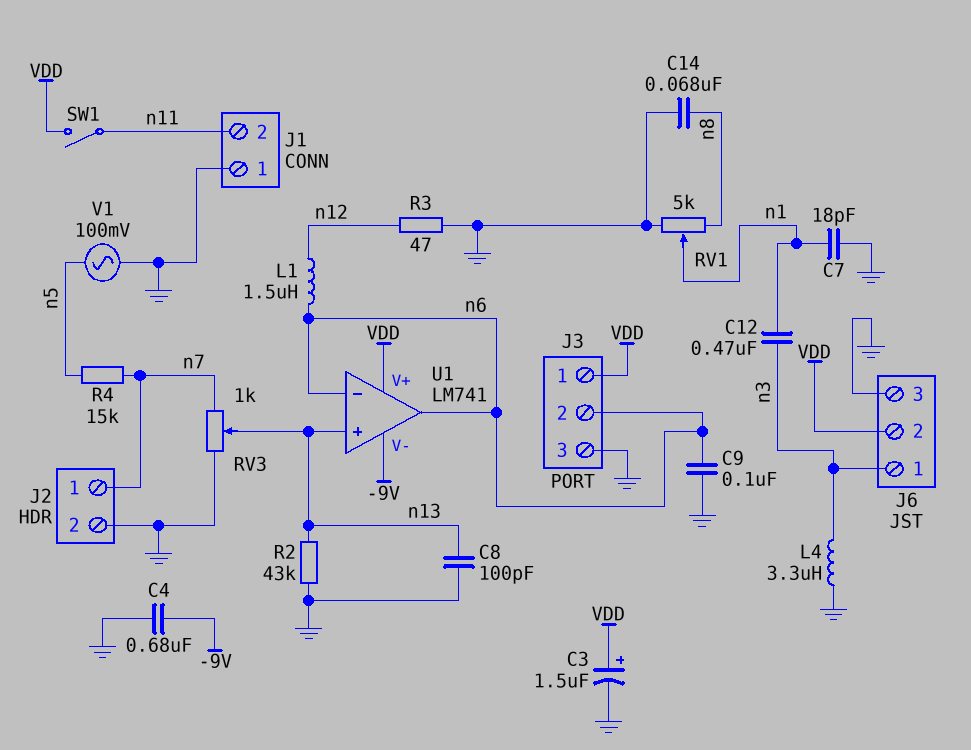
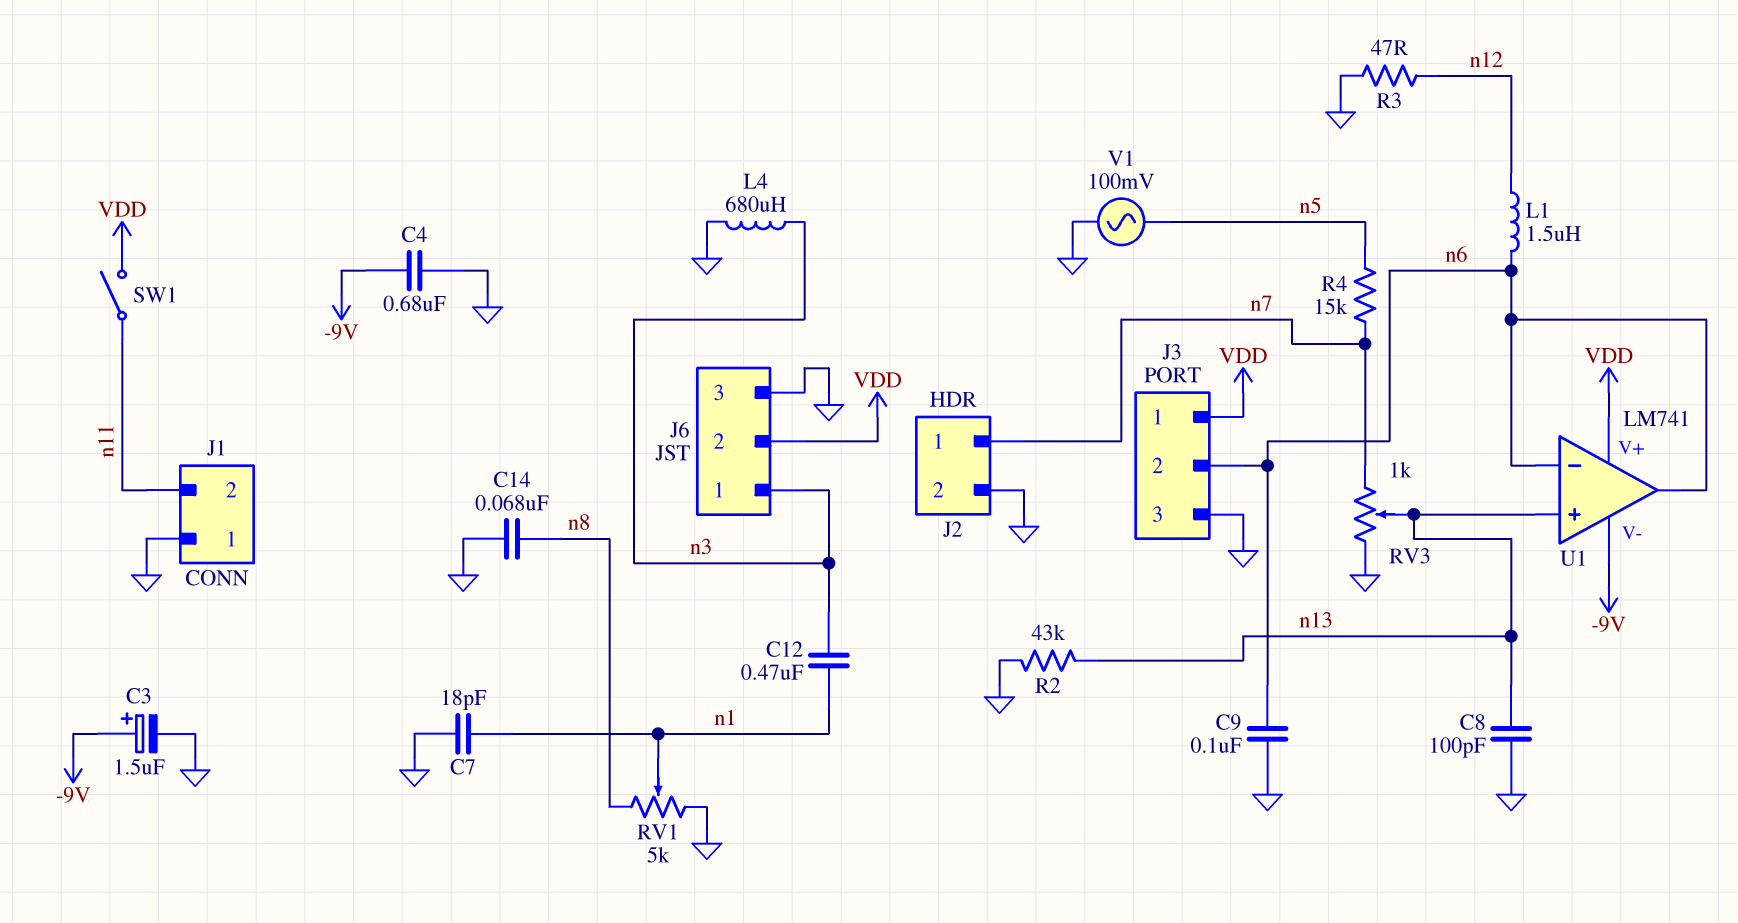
C3: 1.5uF (plus VDD, minus GND) -> 1.5uF (plus -9V, minus GND)
L4: 3.3uH (GND, n3) -> 680uH (GND, n3)

